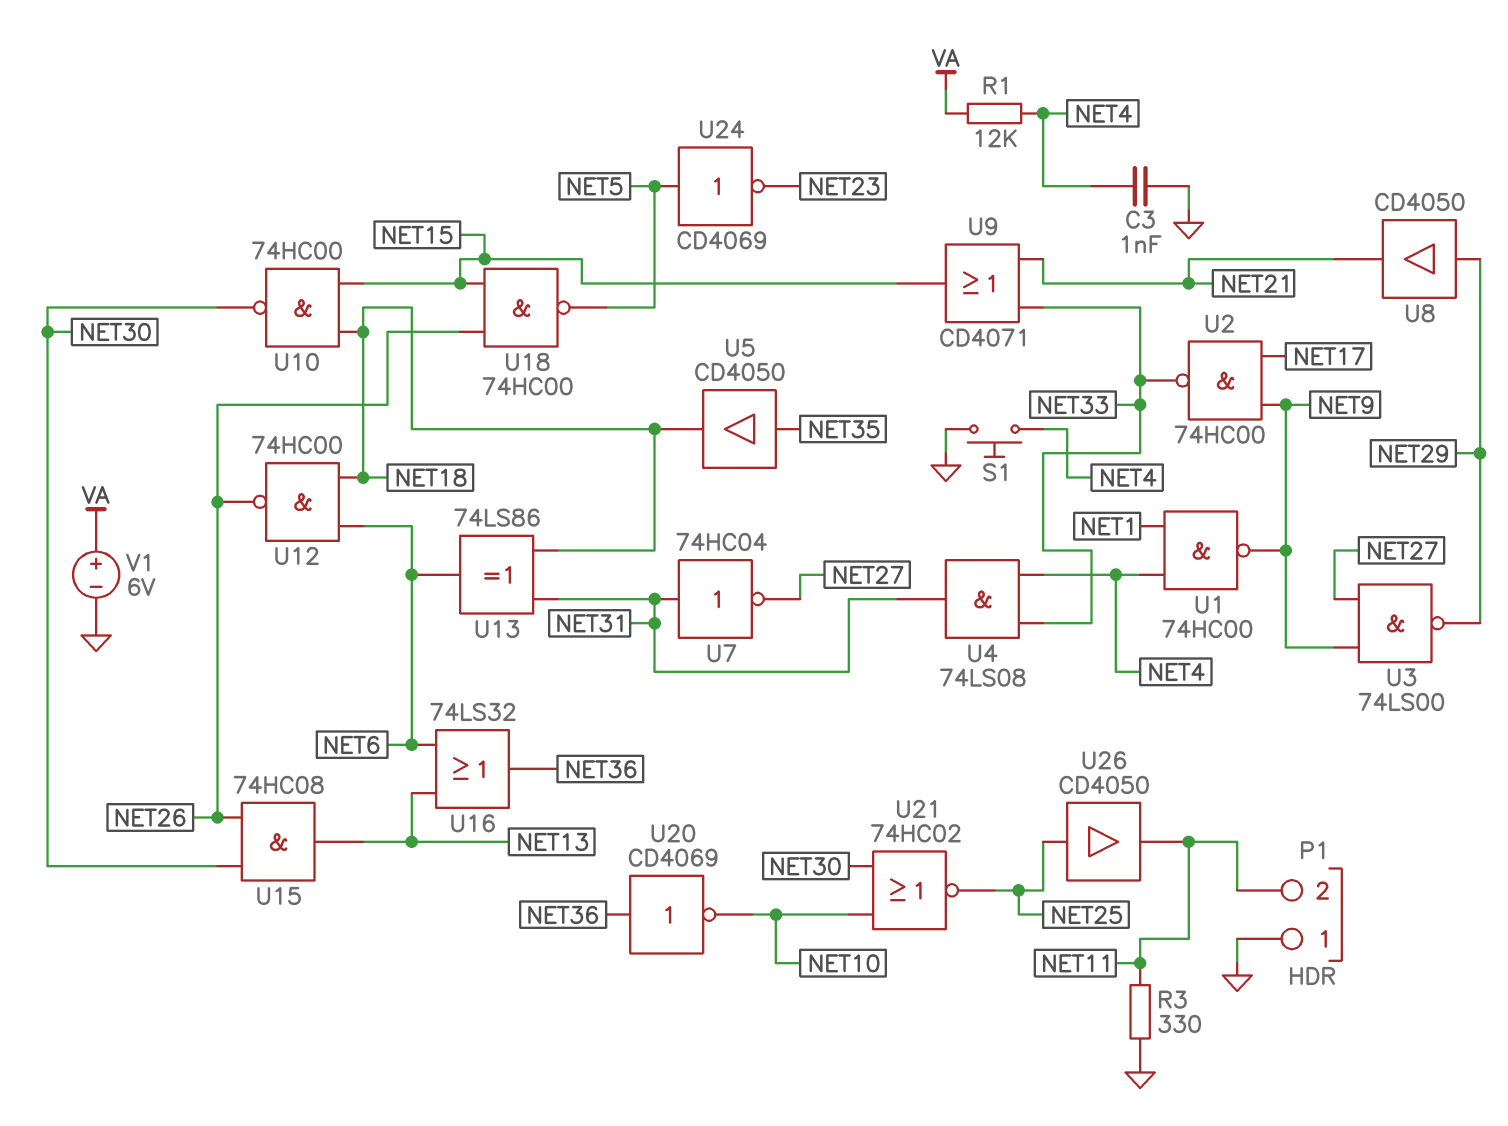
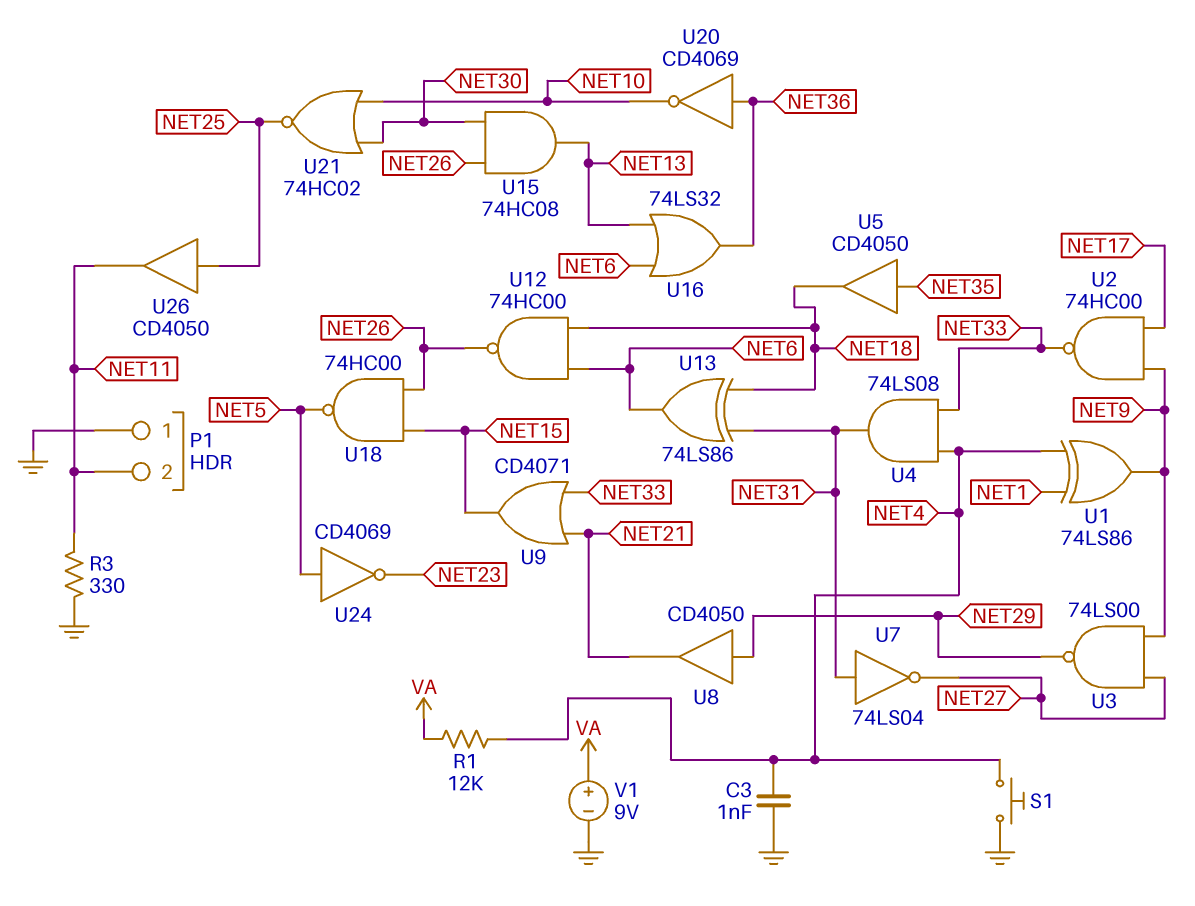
U1: NAND 74HC00 (in NET1, in NET4, out NET9) -> XOR 74LS86 (in NET1, in NET4, out NET9)
U7: NOT 74HC04 (in NET31, out NET27) -> NOT 74LS04 (in NET31, out NET27)
U10: NAND 74HC00 (in NET15, in NET18, out NET30) -> none
V1: 6V (plus VA, minus GND) -> 9V (plus VA, minus GND)

